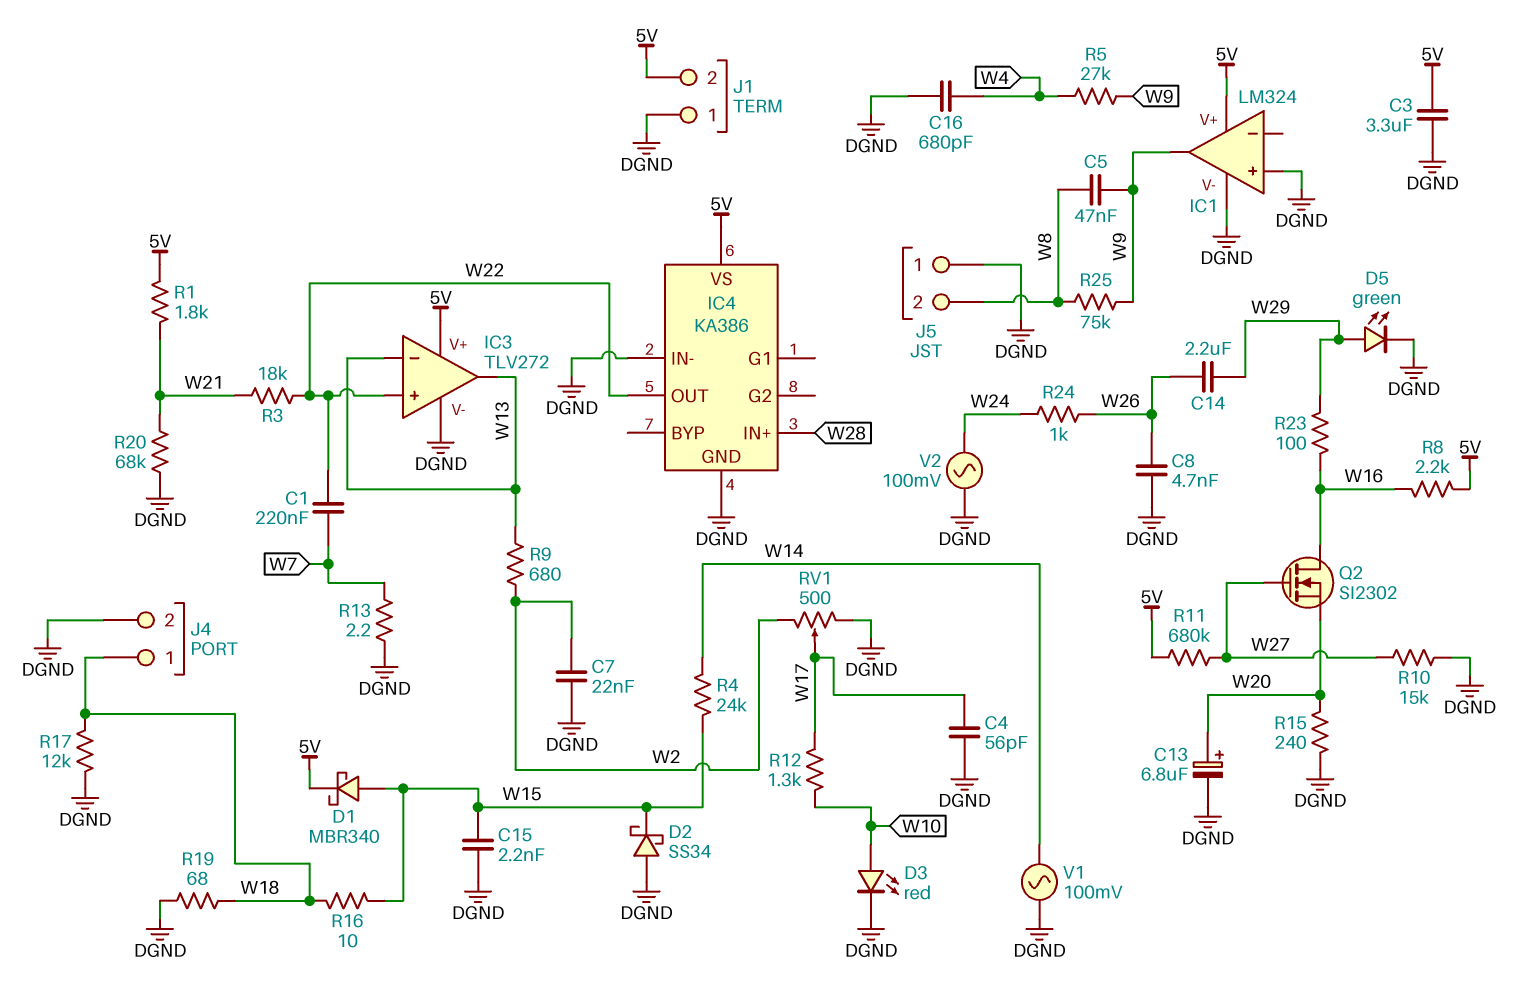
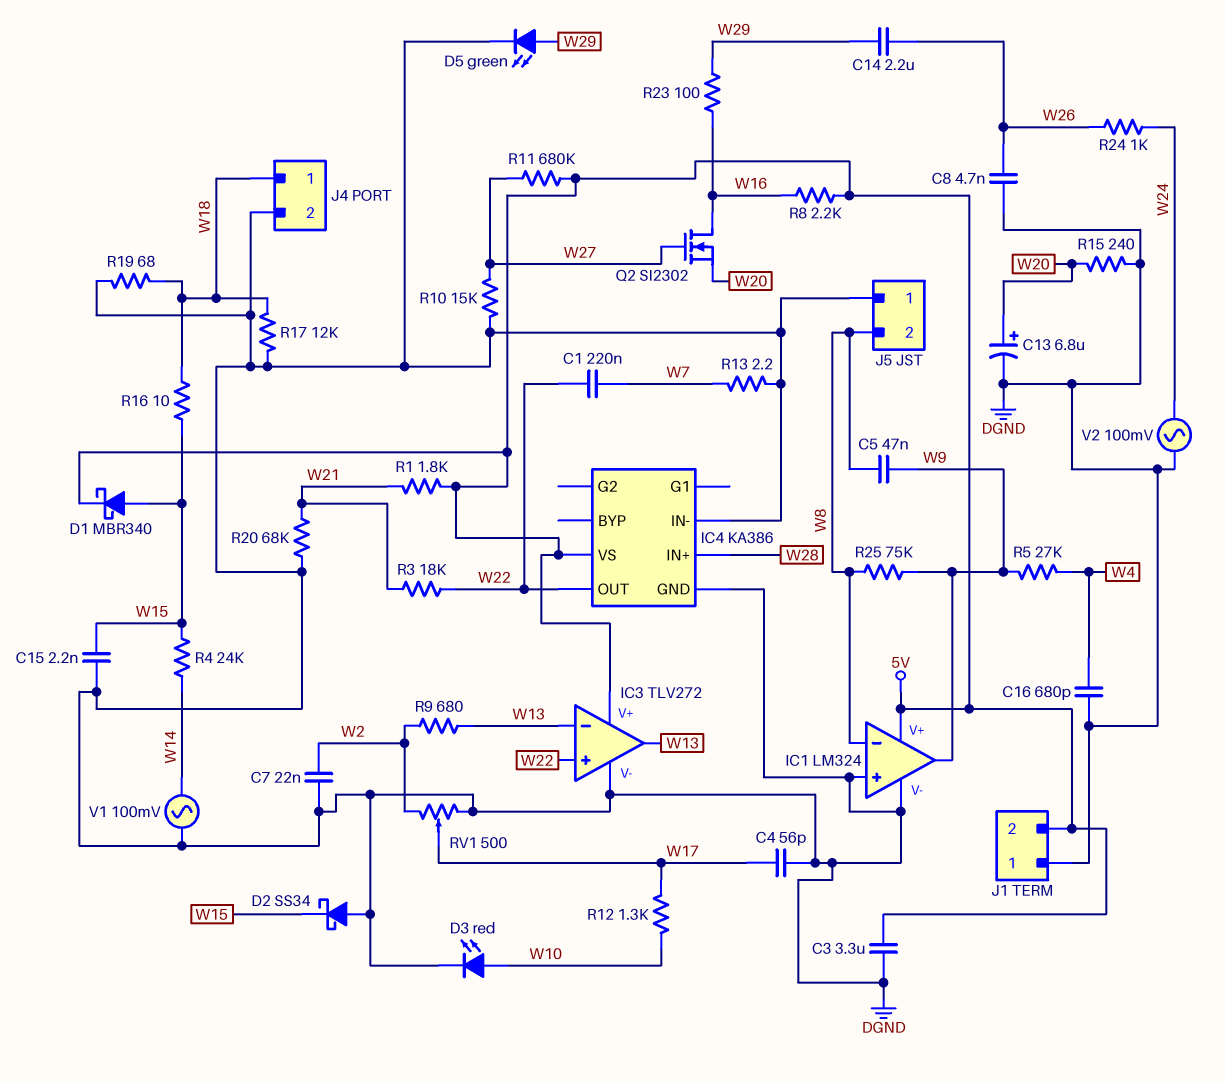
IC1 pin in-: none -> W8

